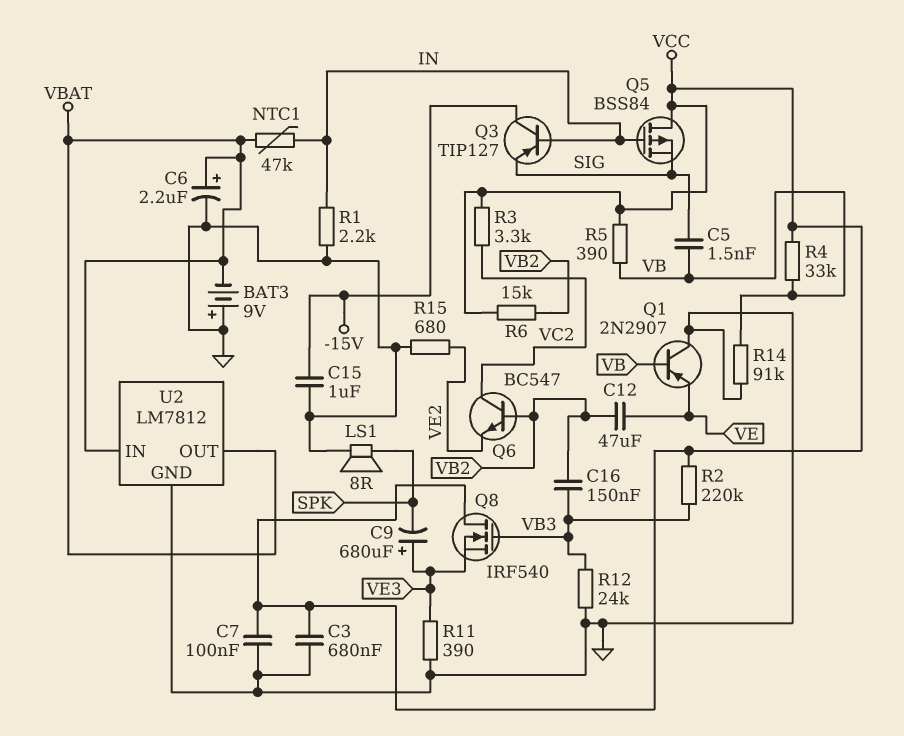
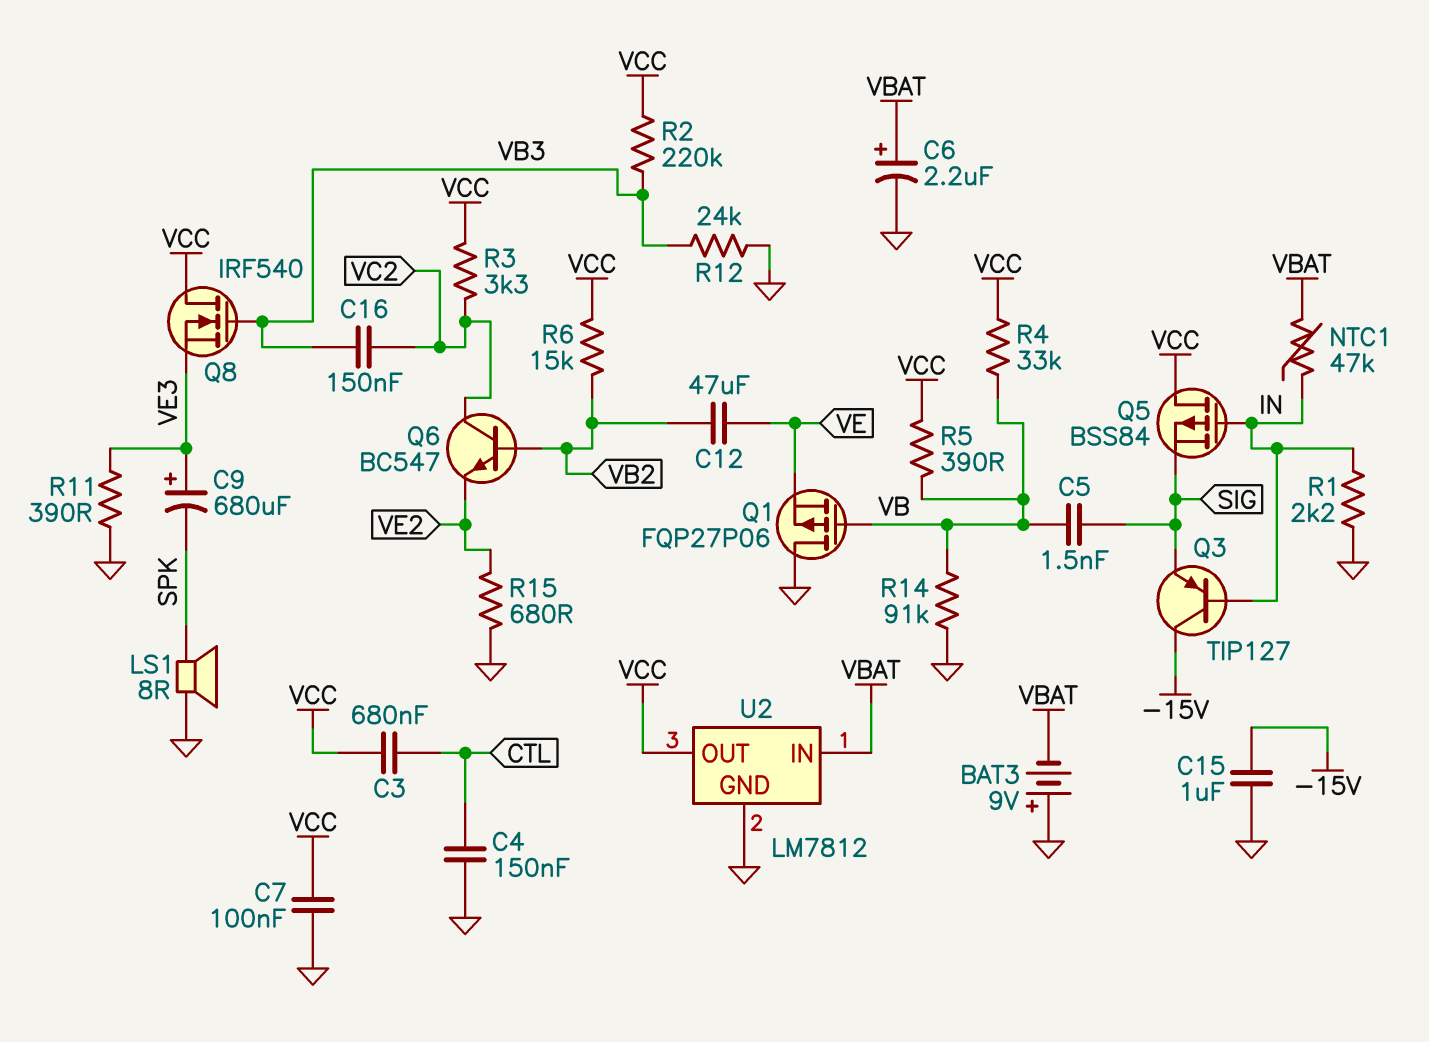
C3: 680nF (GND, VCC) -> 680nF (CTL, VCC)
C4: none -> 150nF (CTL, GND)
C16: 150nF (VB2, VB3) -> 150nF (VB3, VC2)
Q1: PNP 2N2907 (B VB, C GND, E VE) -> PMOS FQP27P06 (G VB, D GND, S VE)
U2 pin OUT: VBAT -> VCC

